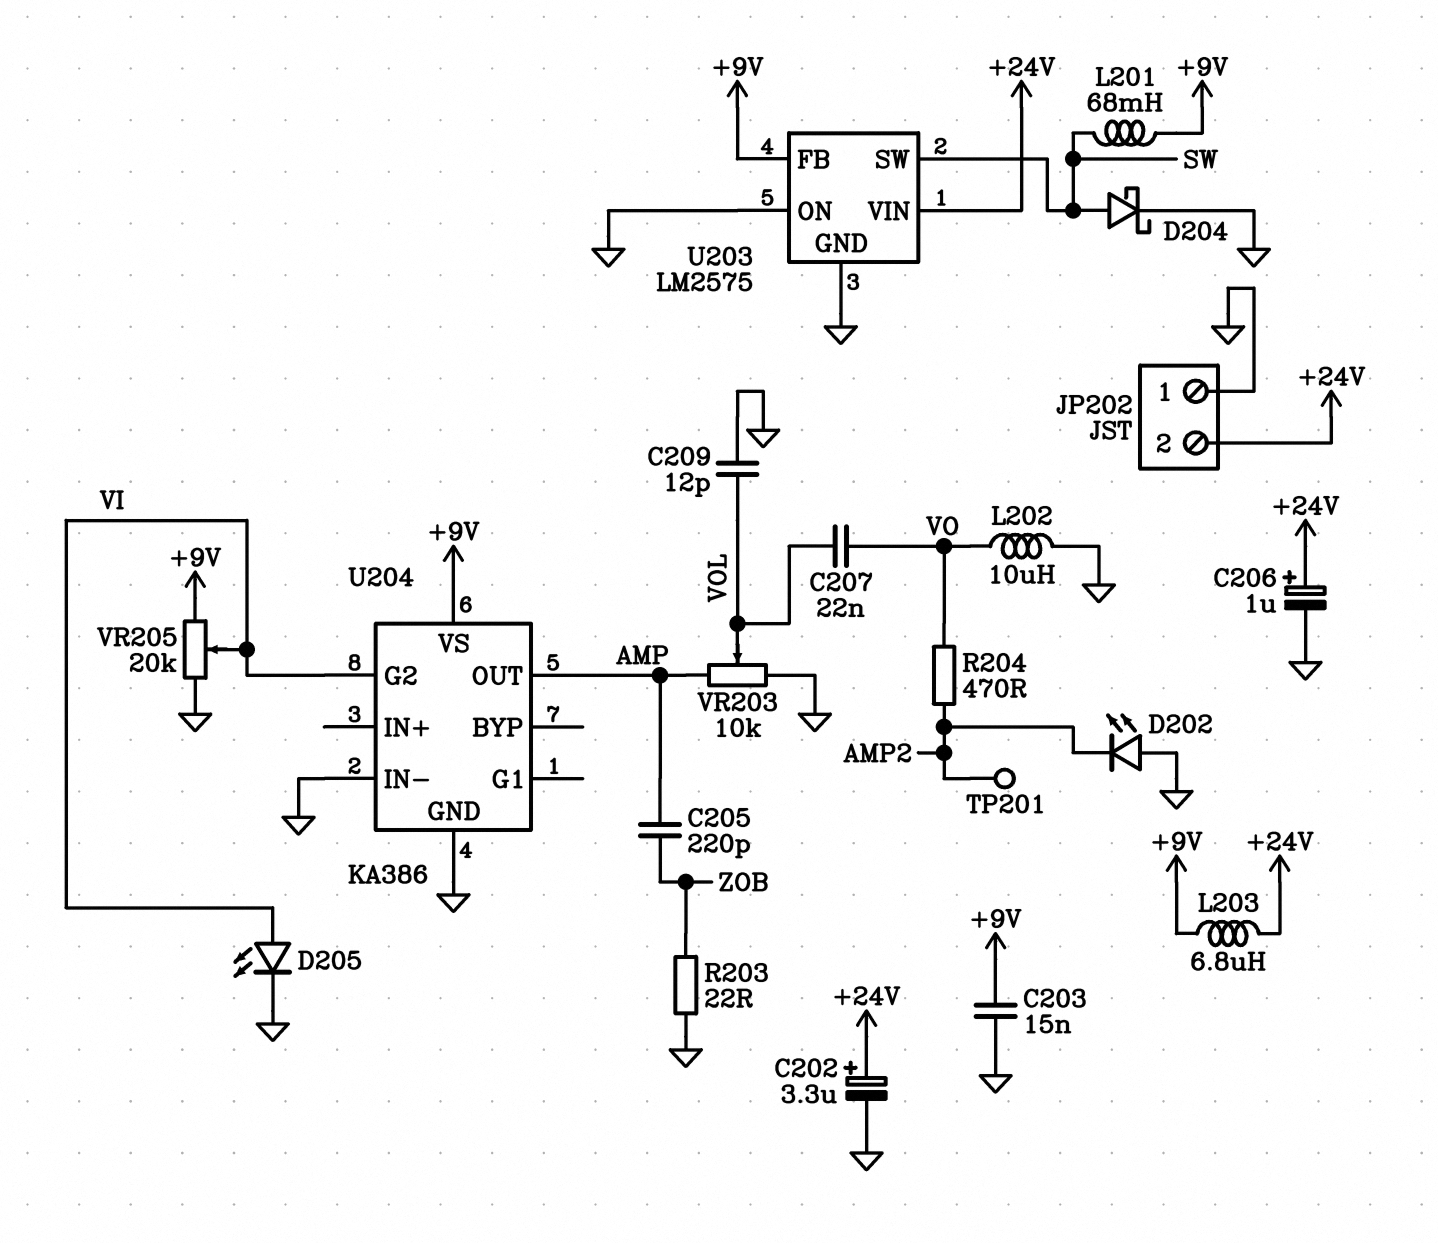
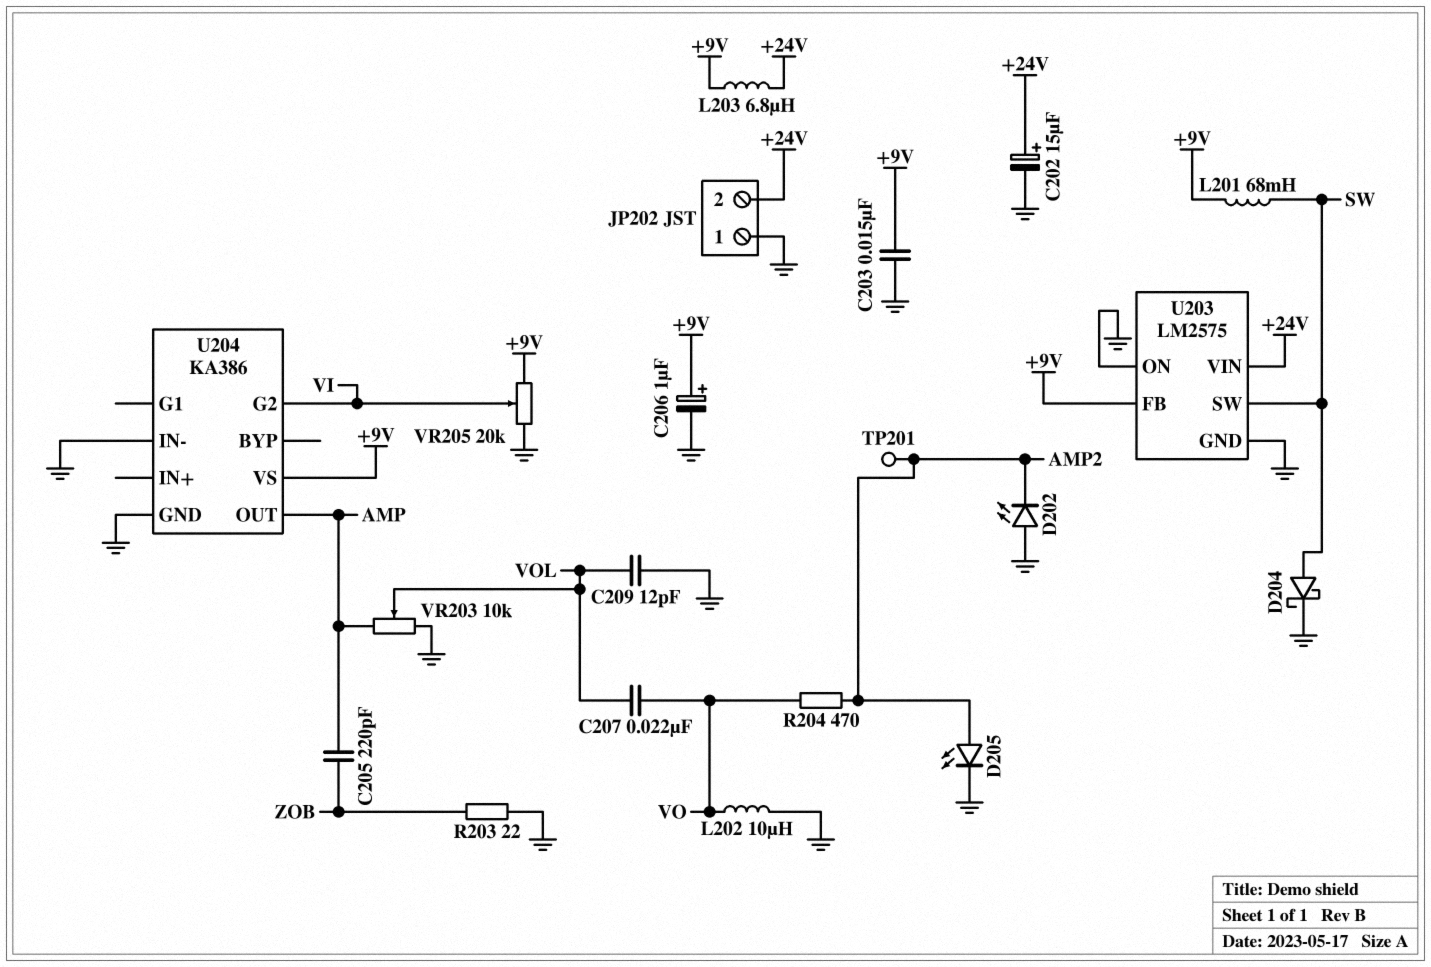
C202: 3.3uF (plus +24V, minus GND) -> 15uF (plus +24V, minus GND)
C206: 1uF (plus +24V, minus GND) -> 1uF (plus +9V, minus GND)
D205: LED (A VI, K GND) -> LED (A AMP2, K GND)

